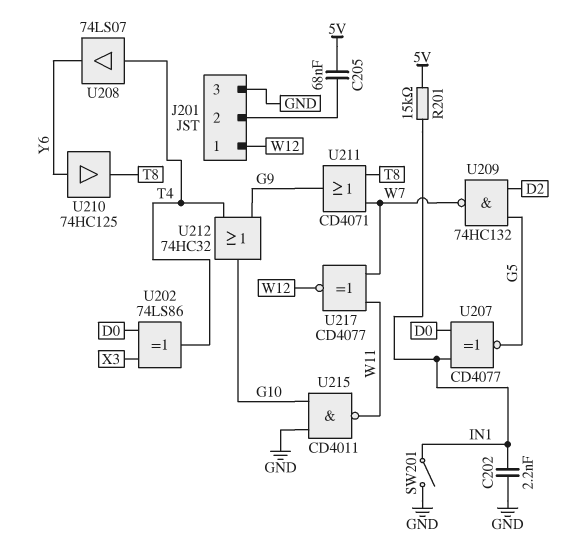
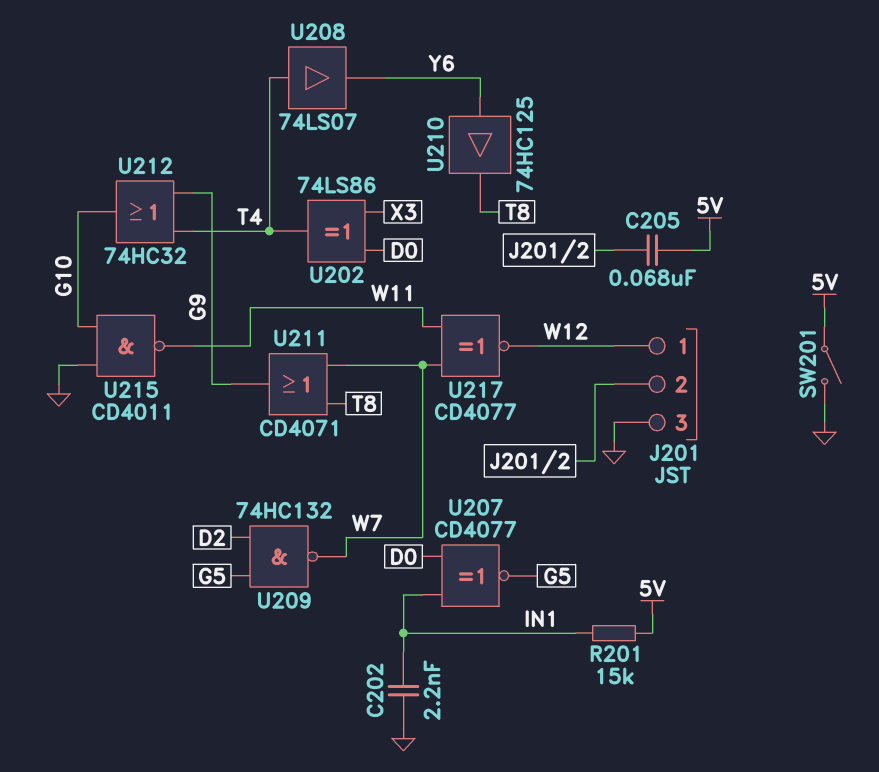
SW201: switch (GND, IN1) -> switch (5V, GND)

